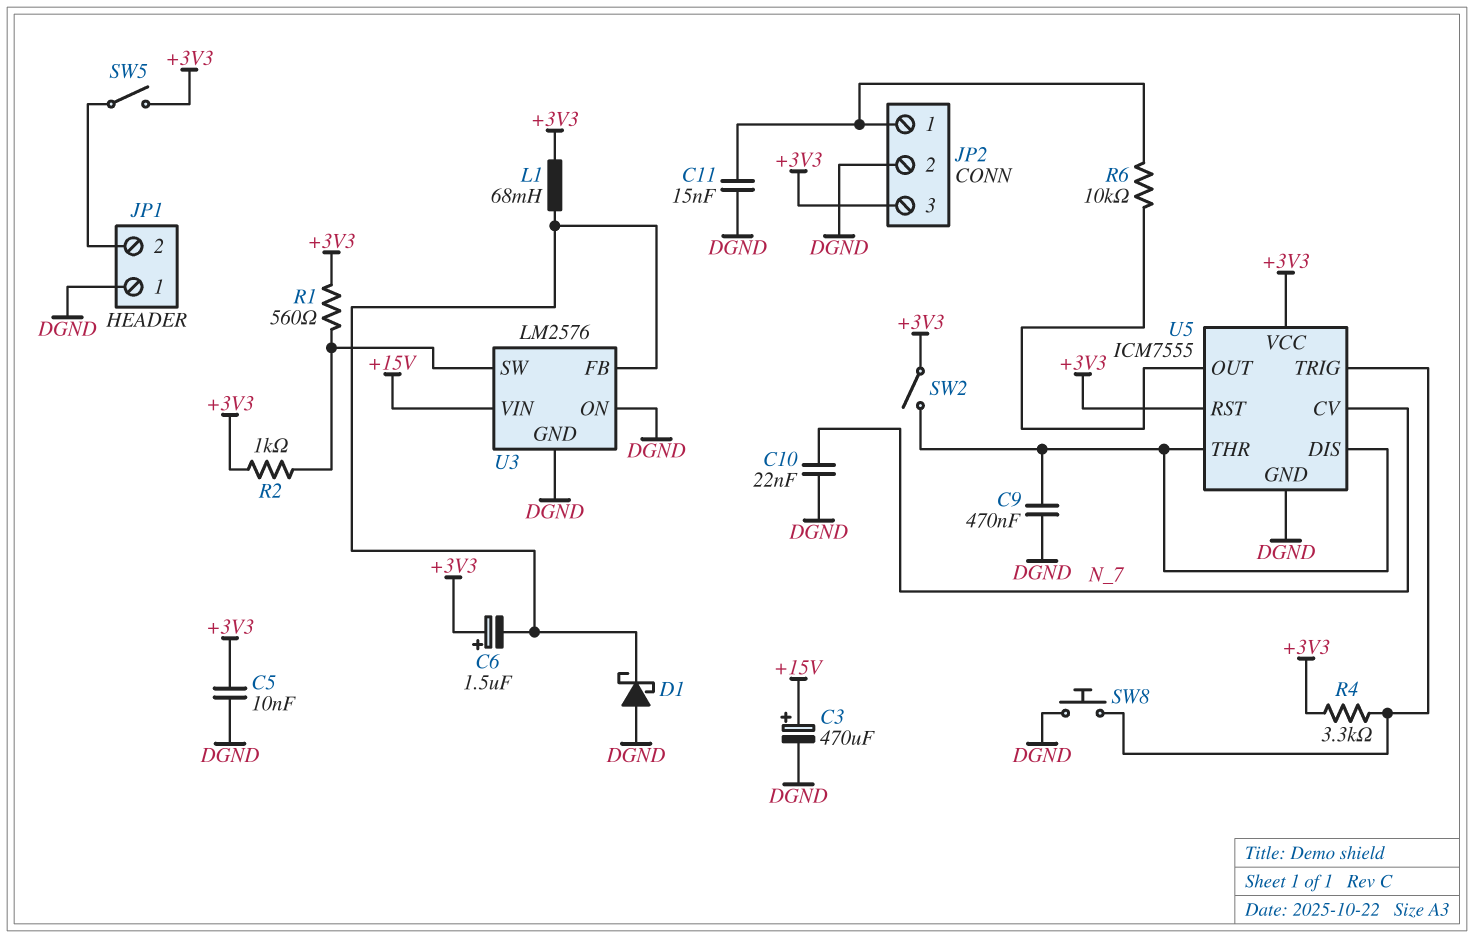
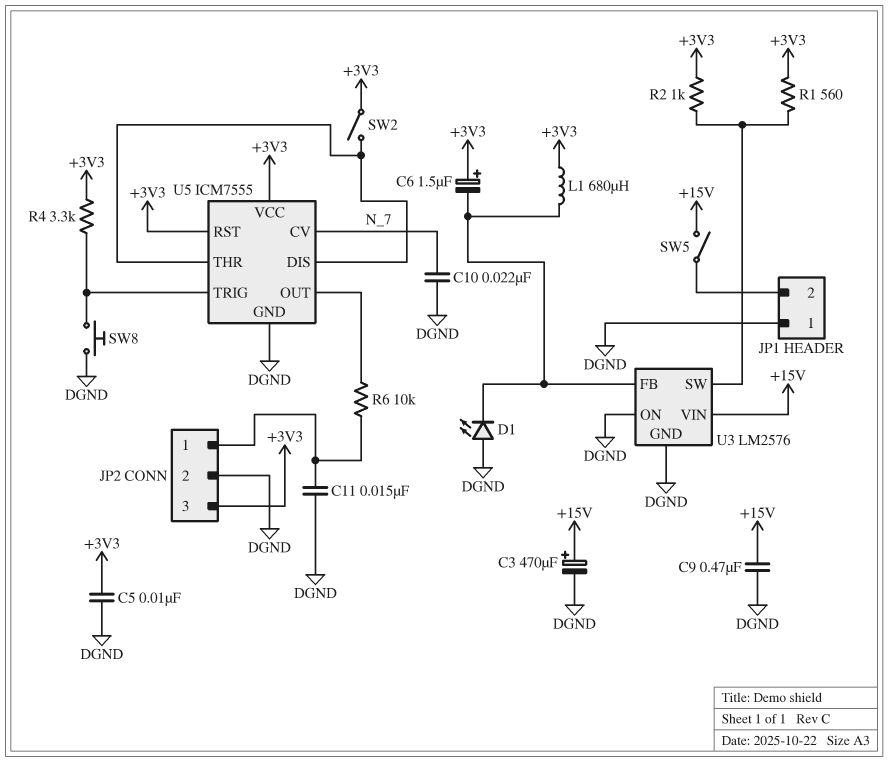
C9: 470nF (DGND, U5/DIS) -> 470nF (+15V, DGND)
D1: schottky (A DGND, K U3/FB) -> LED (A DGND, K U3/FB)
L1: 68mH (+3V3, U3/FB) -> 680uH (+3V3, U3/FB)
SW5: switch (+3V3, JP1/2) -> switch (+15V, JP1/2)

